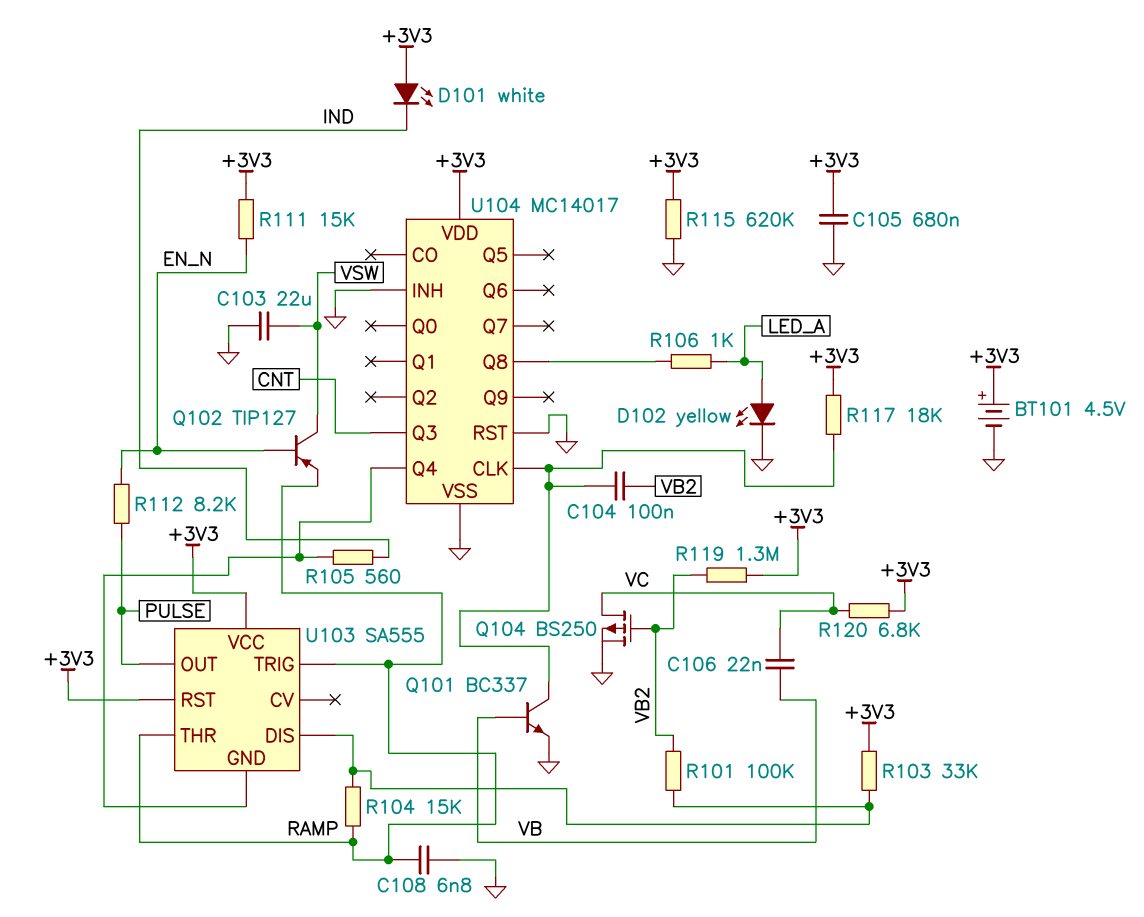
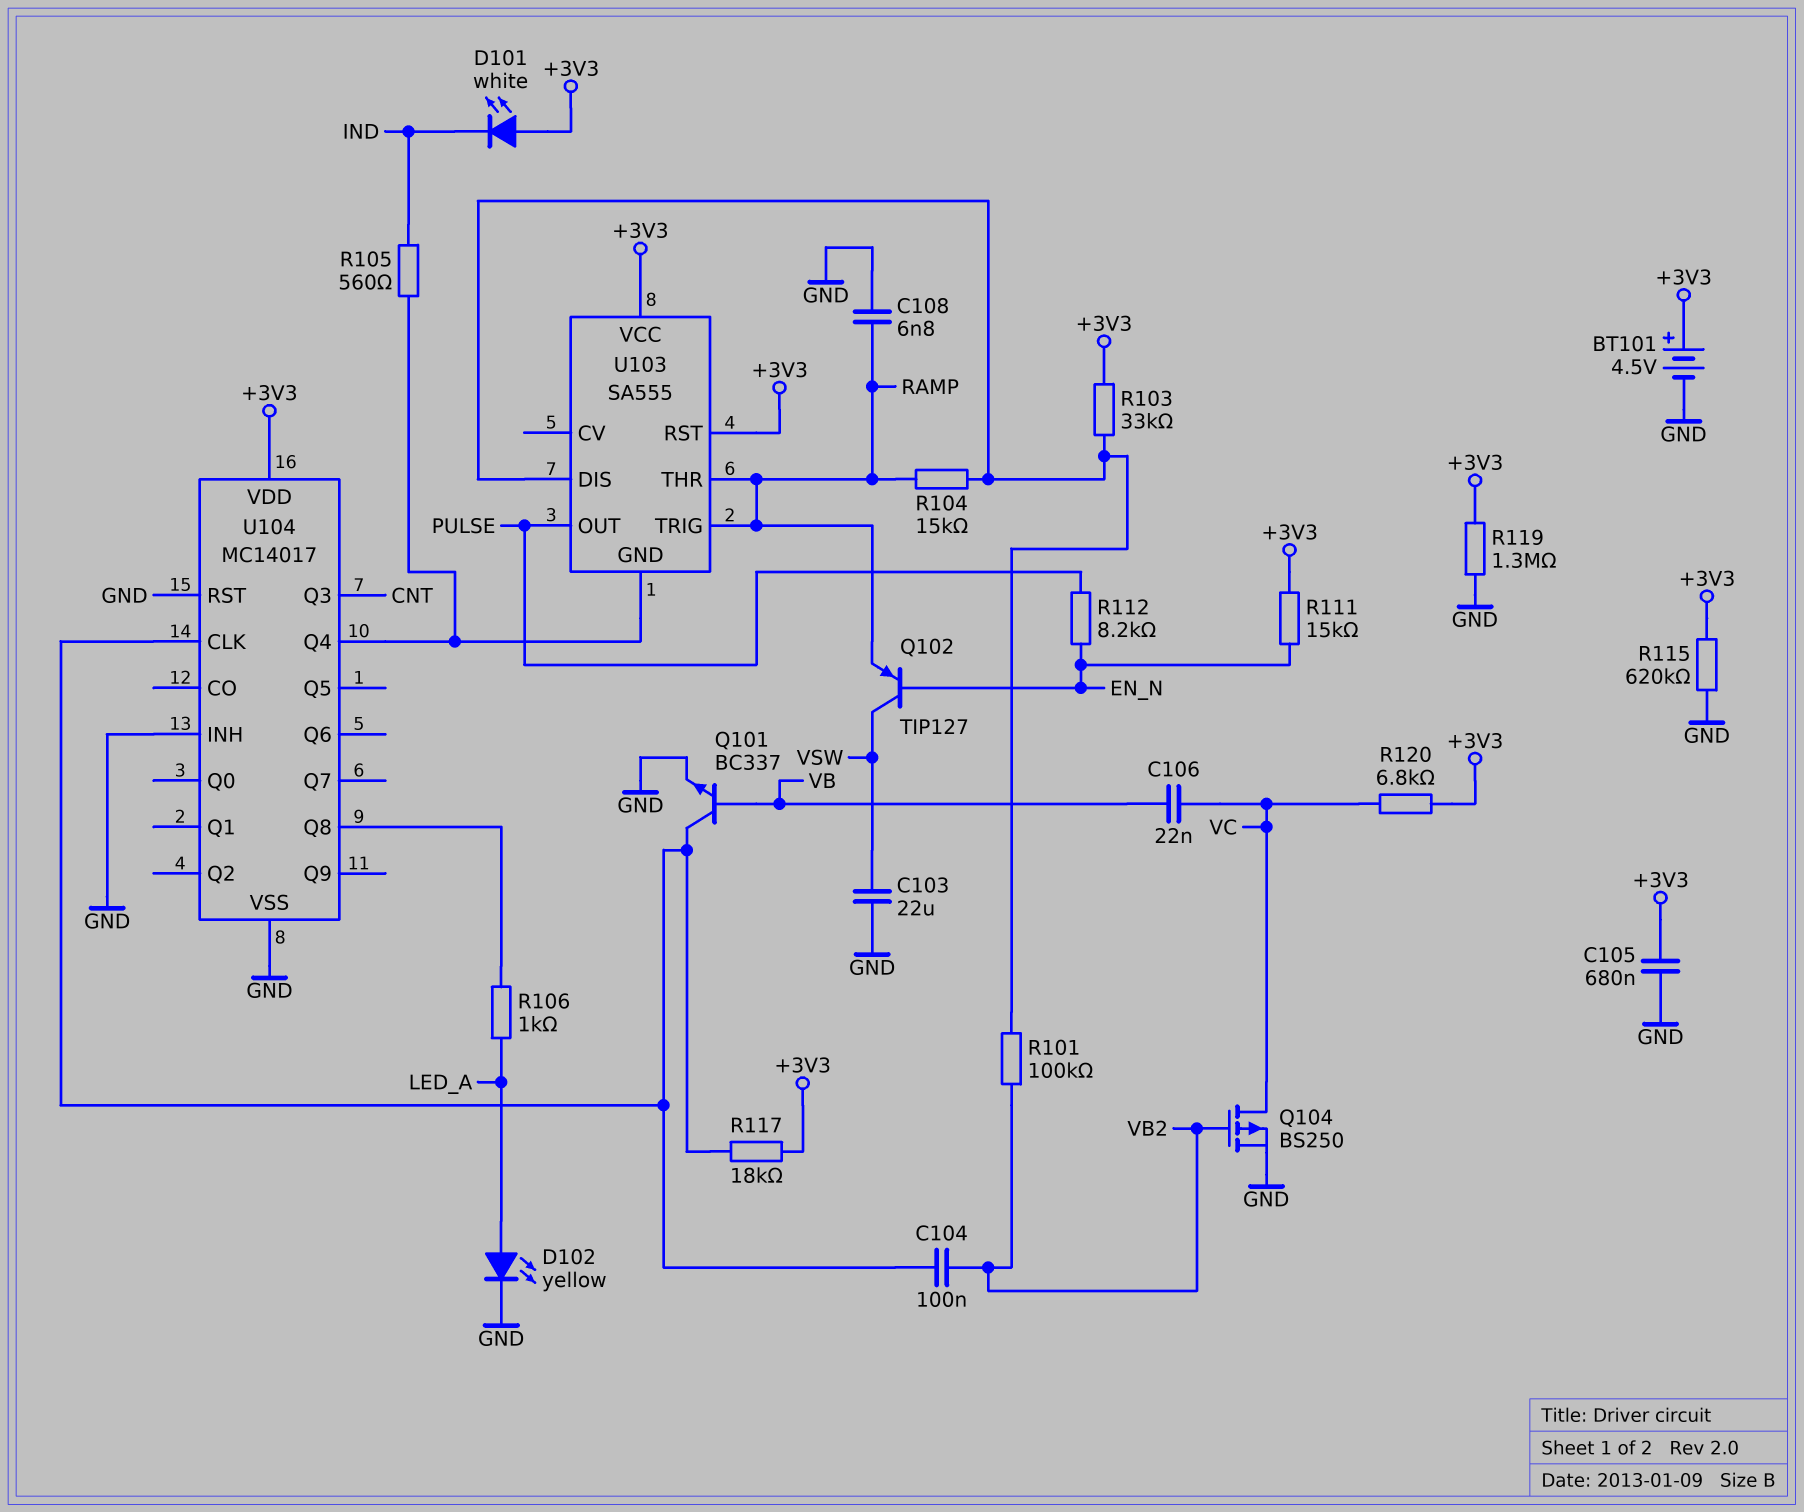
R119: 1.3M (+3V3, VB2) -> 1.3M (+3V3, GND)

